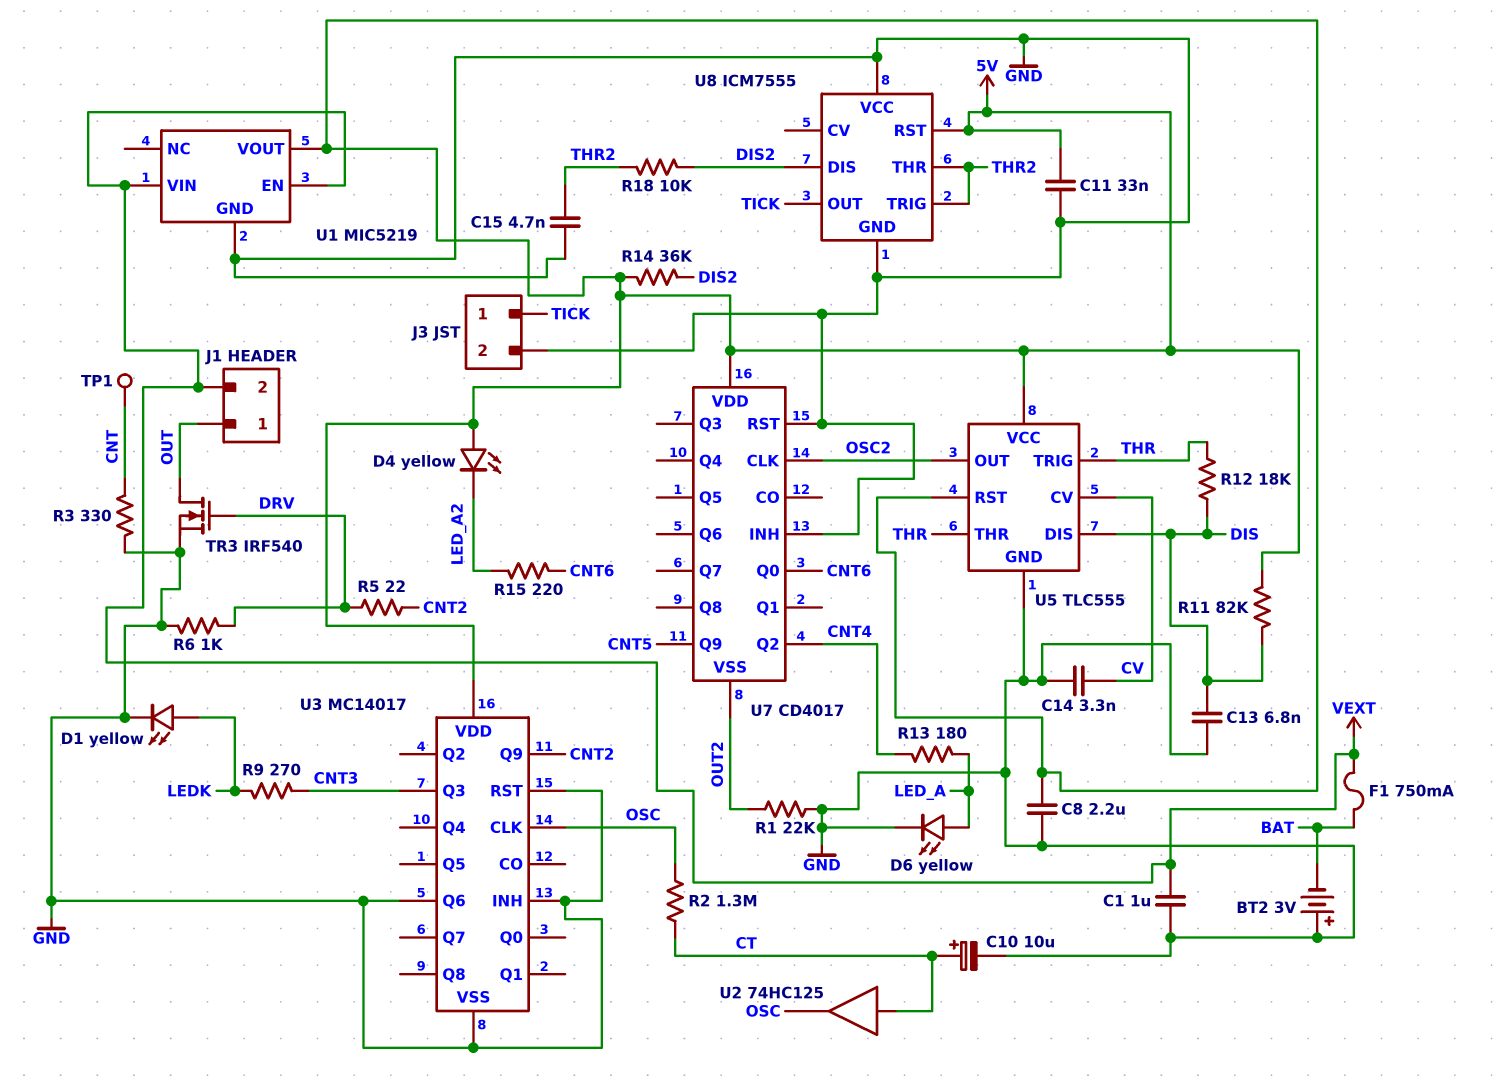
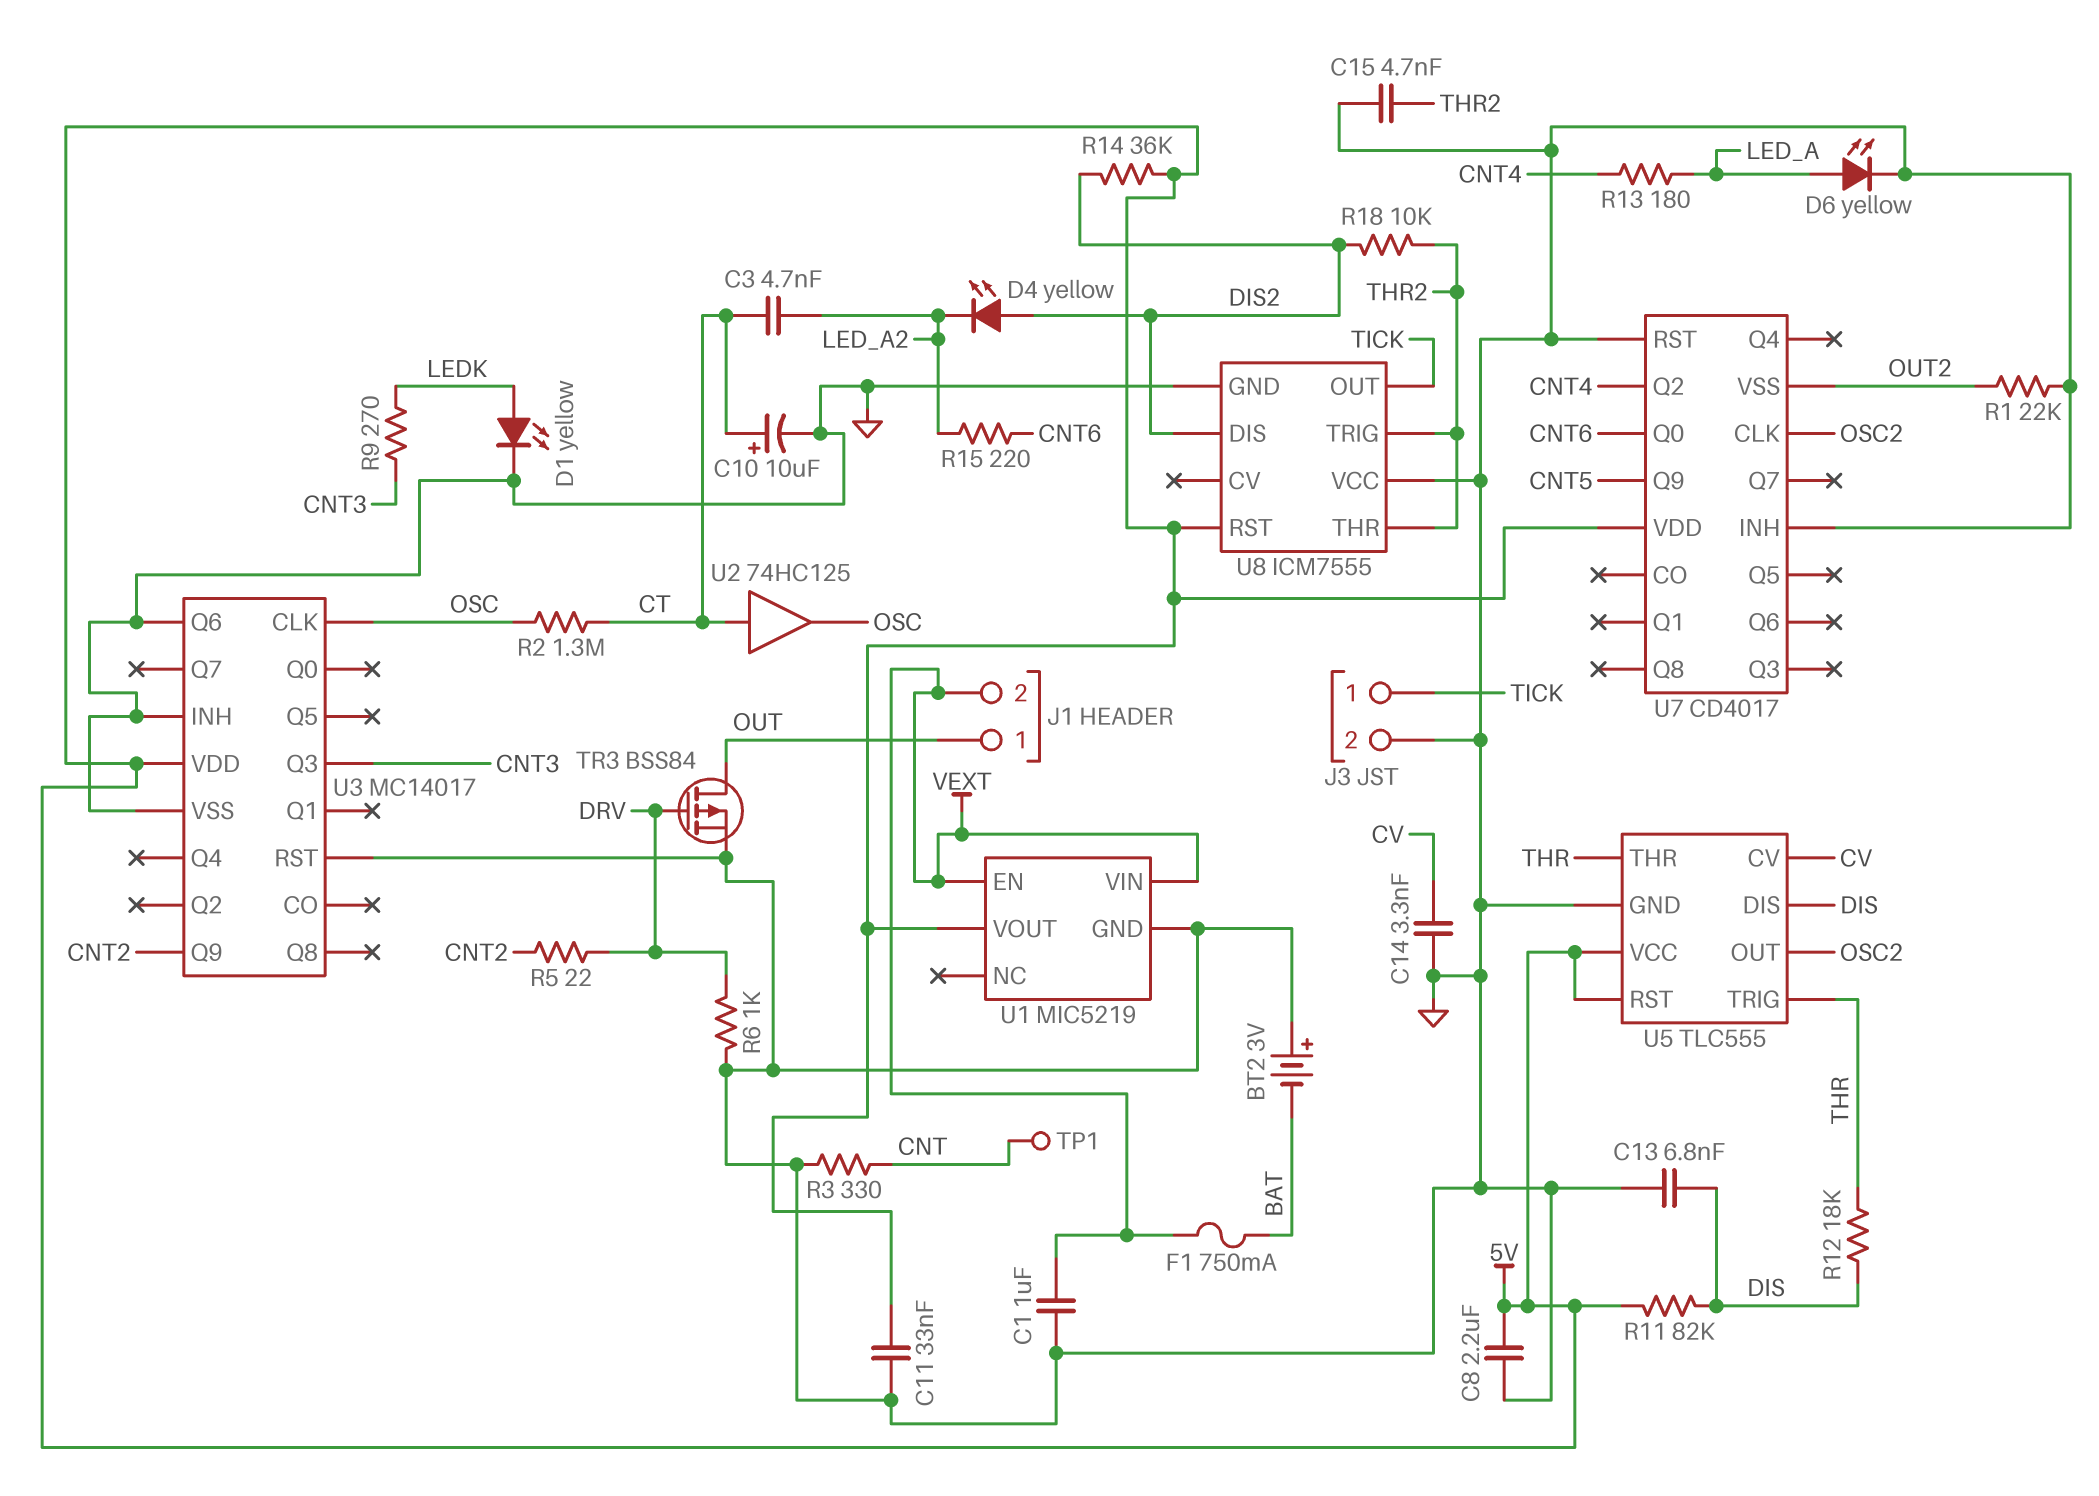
C3: none -> 4.7nF (CT, LED_A2)
D4: LED yellow (A 5V, K LED_A2) -> LED yellow (A DIS2, K LED_A2)
TR3: NMOS IRF540 (G DRV, D OUT, S GND) -> PMOS BSS84 (G DRV, D OUT, S GND)

